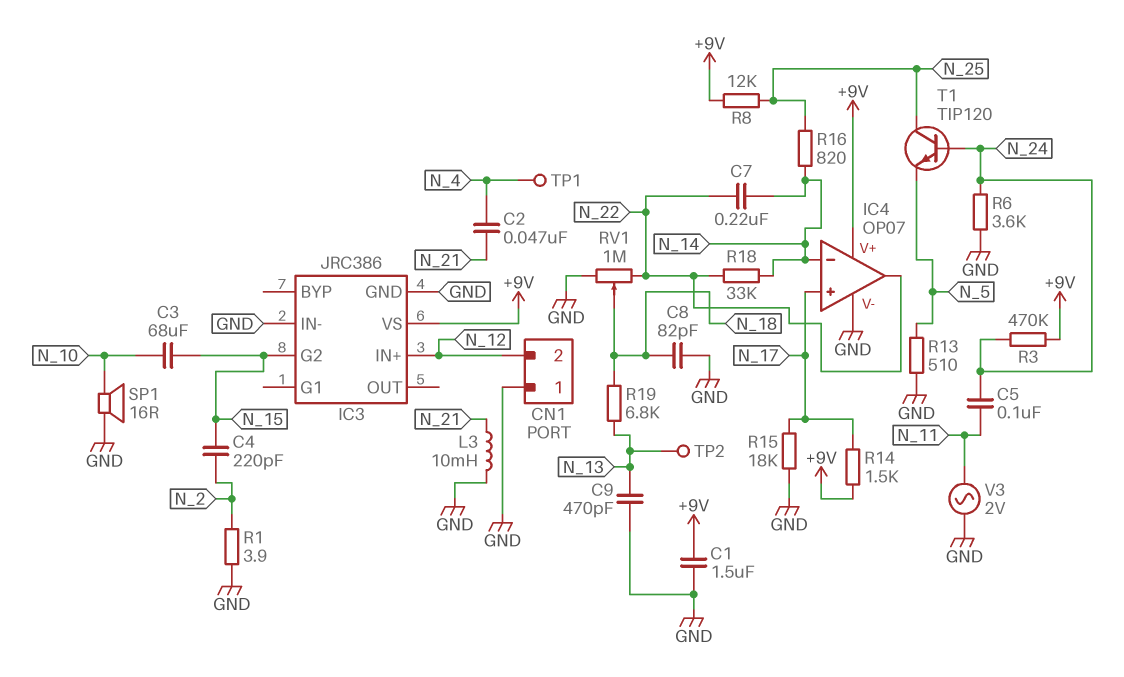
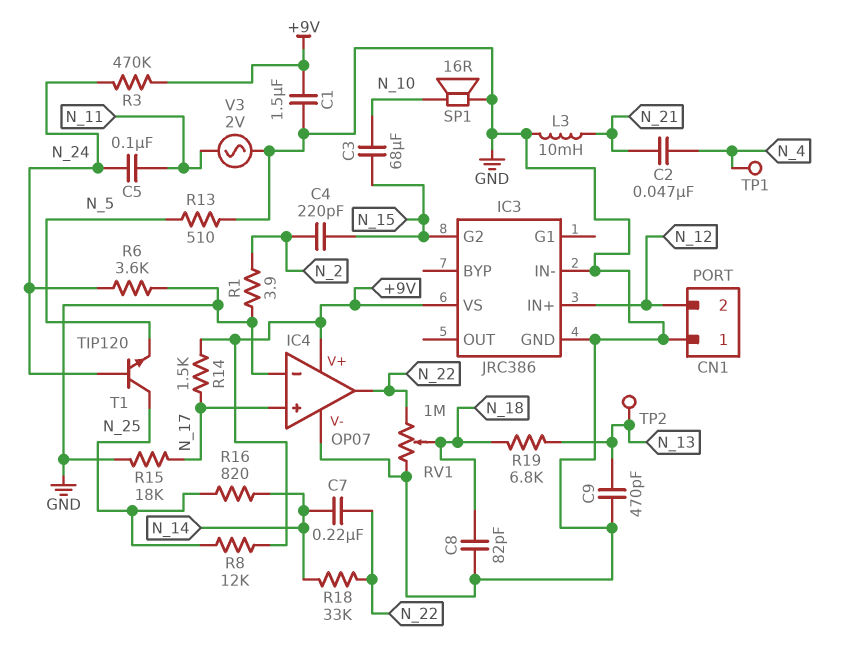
IC4 pin in-: N_14 -> GND

